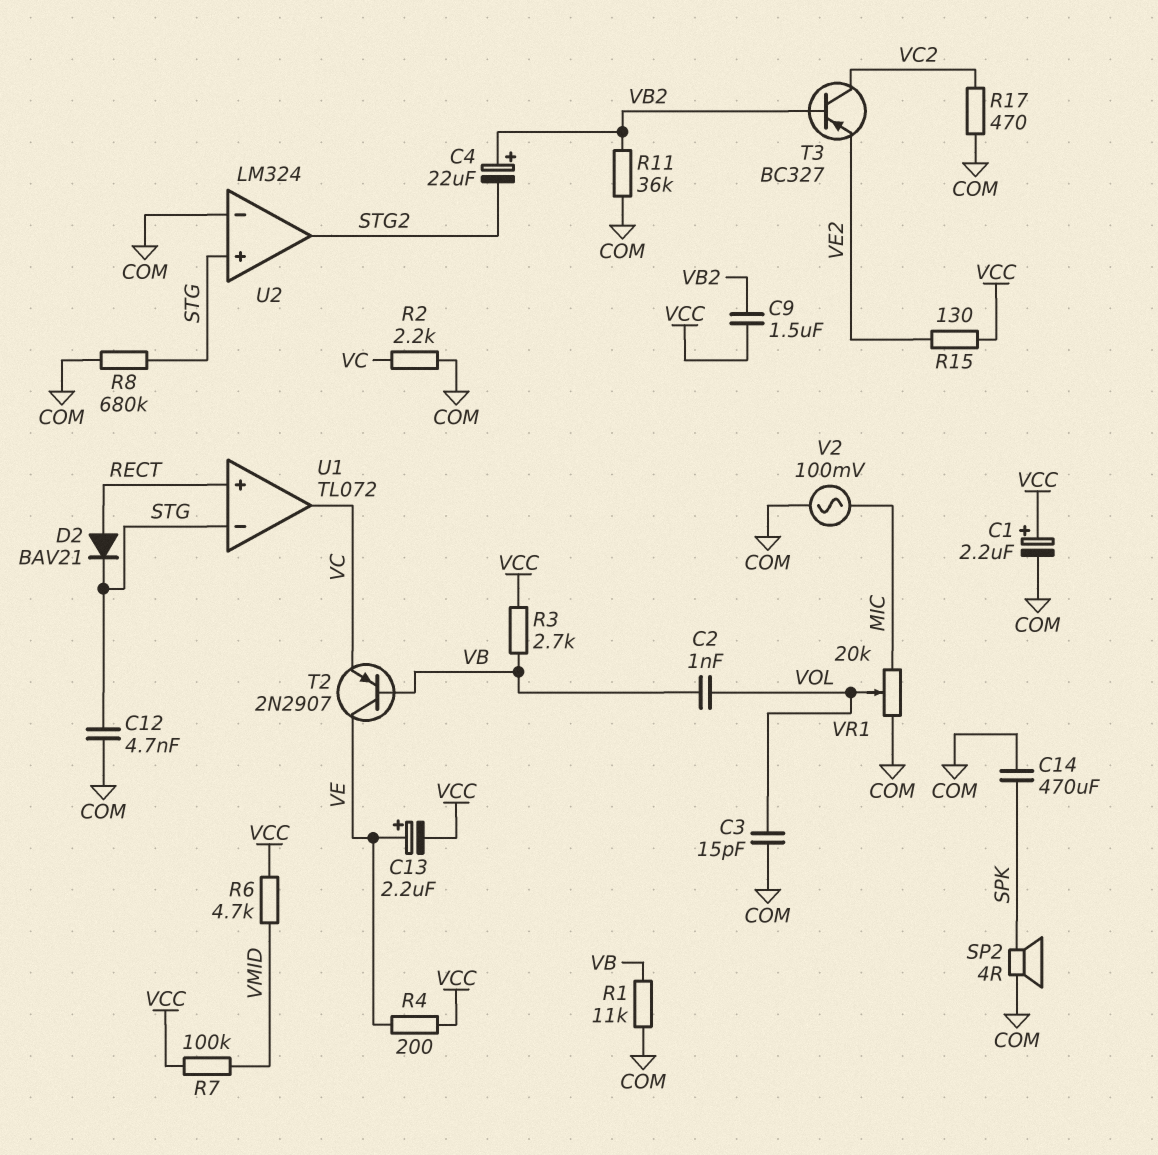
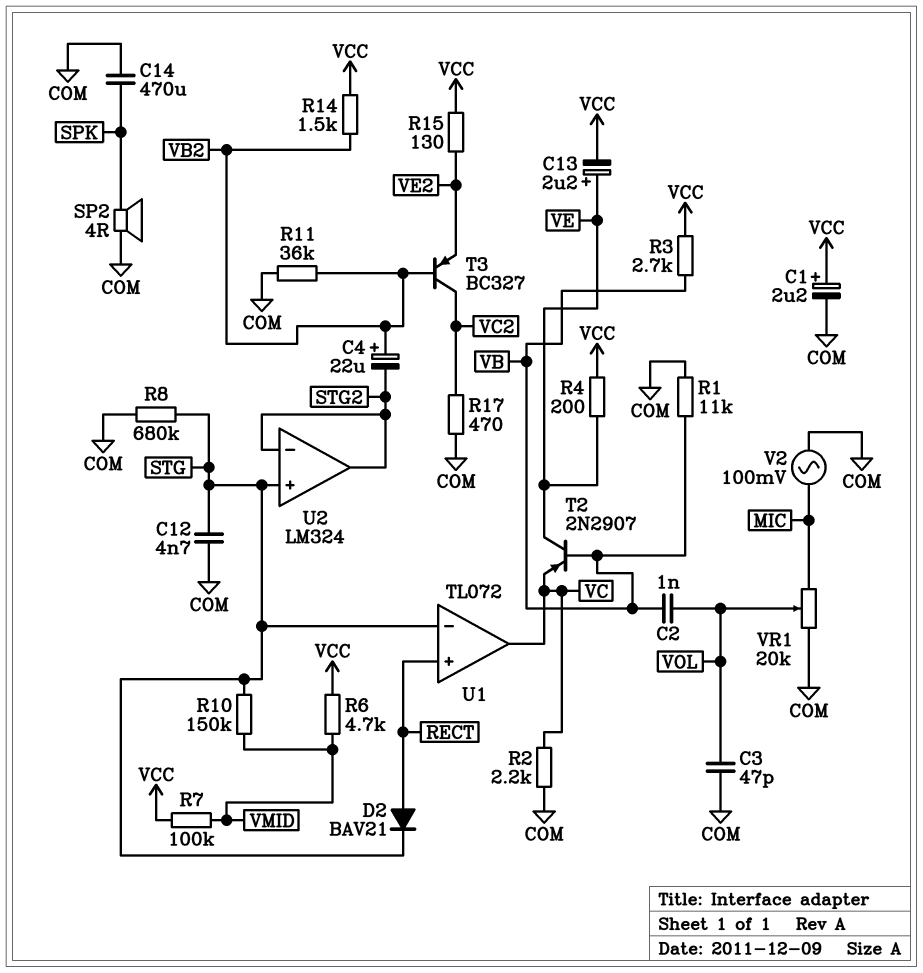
C3: 15pF (COM, VOL) -> 47pF (COM, VOL)
C9: 1.5uF (VB2, VCC) -> none
R10: none -> 150k (STG, VMID)
R14: none -> 1.5k (VB2, VCC)
U2 pin in-: COM -> STG2

